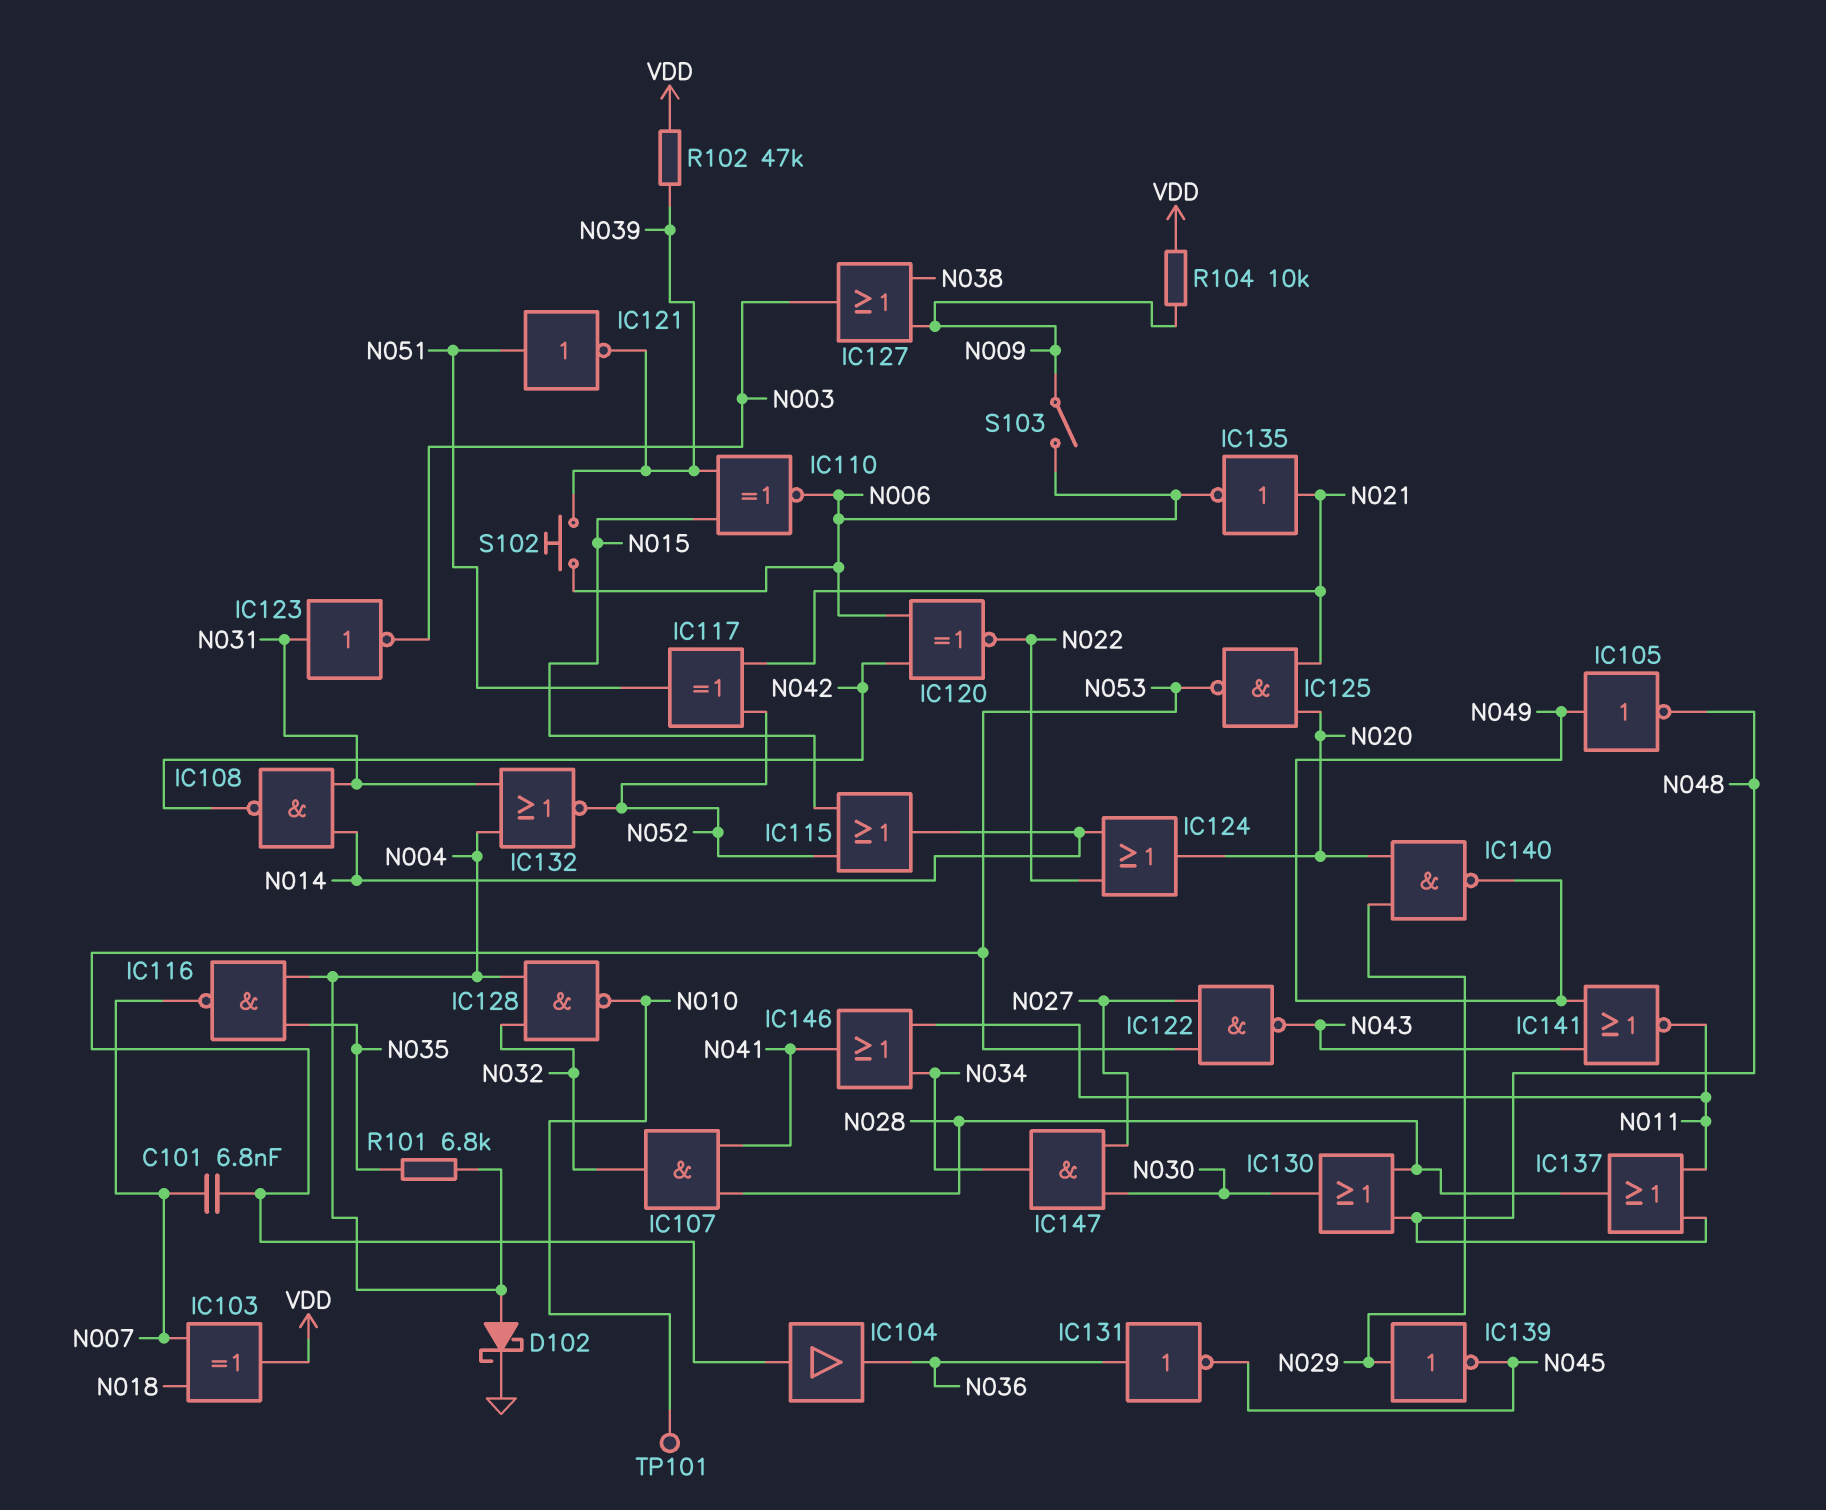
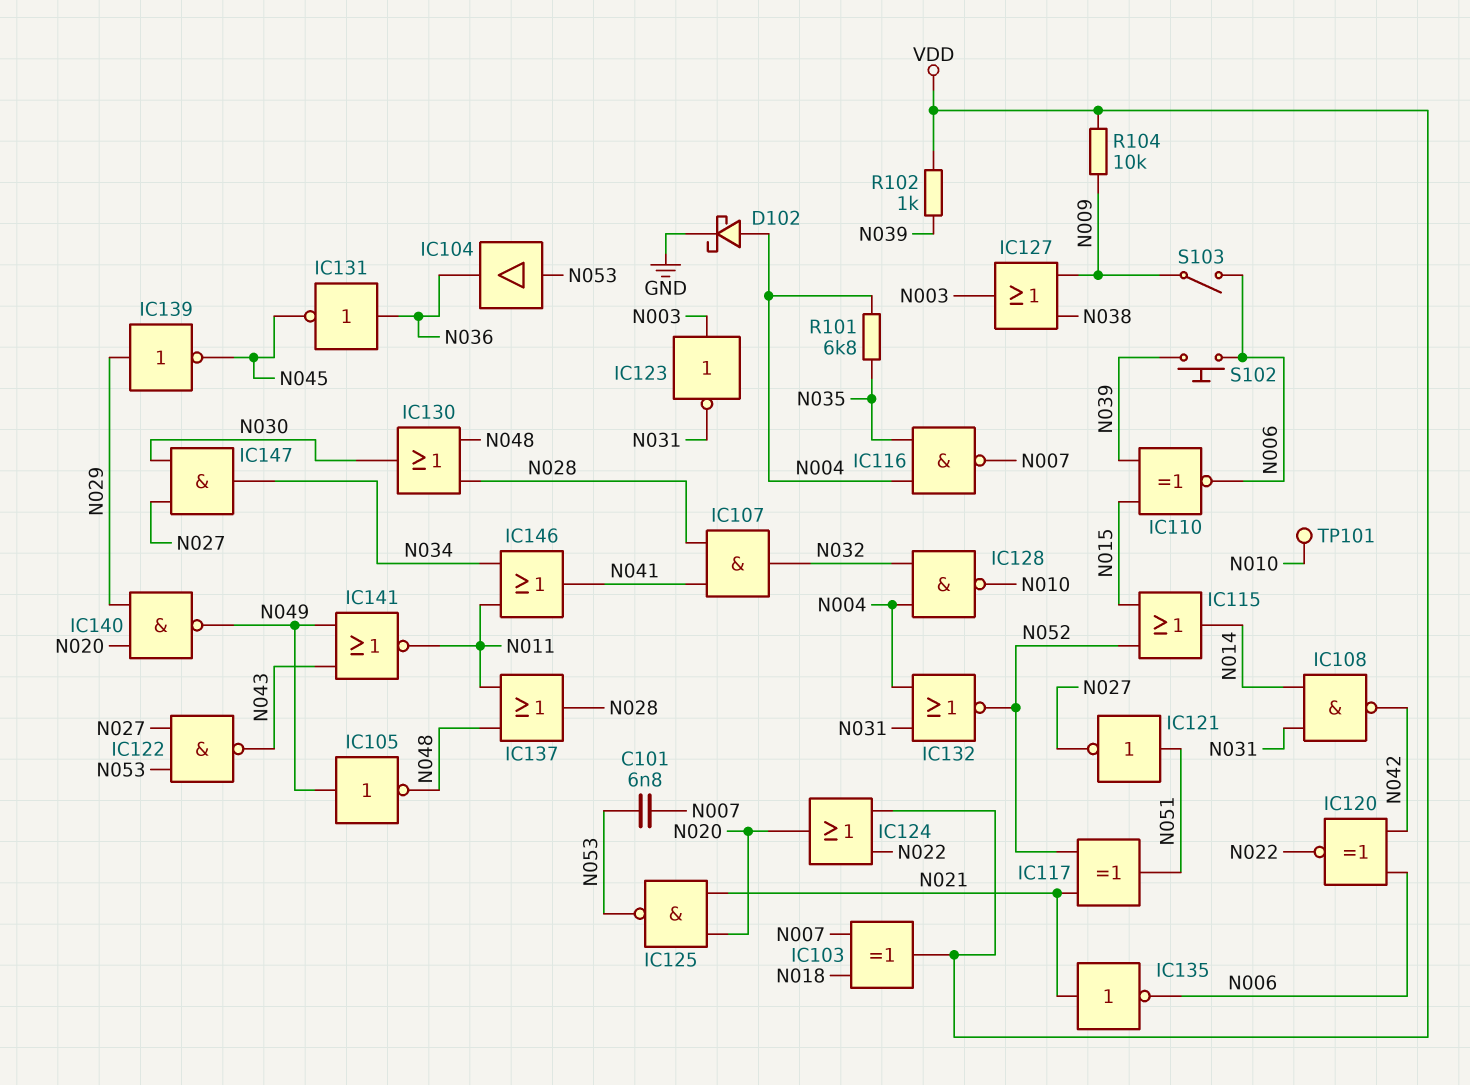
IC121: NOT (in N051, out N039) -> NOT (in N051, out N027)
IC123: NOT (in N031, out N003) -> NOT (in N003, out N031)
IC124: OR (in N014, in N022, out N020) -> OR (in N022, in VDD, out N020)
R102: 47k (N039, VDD) -> 1k (N039, VDD)

